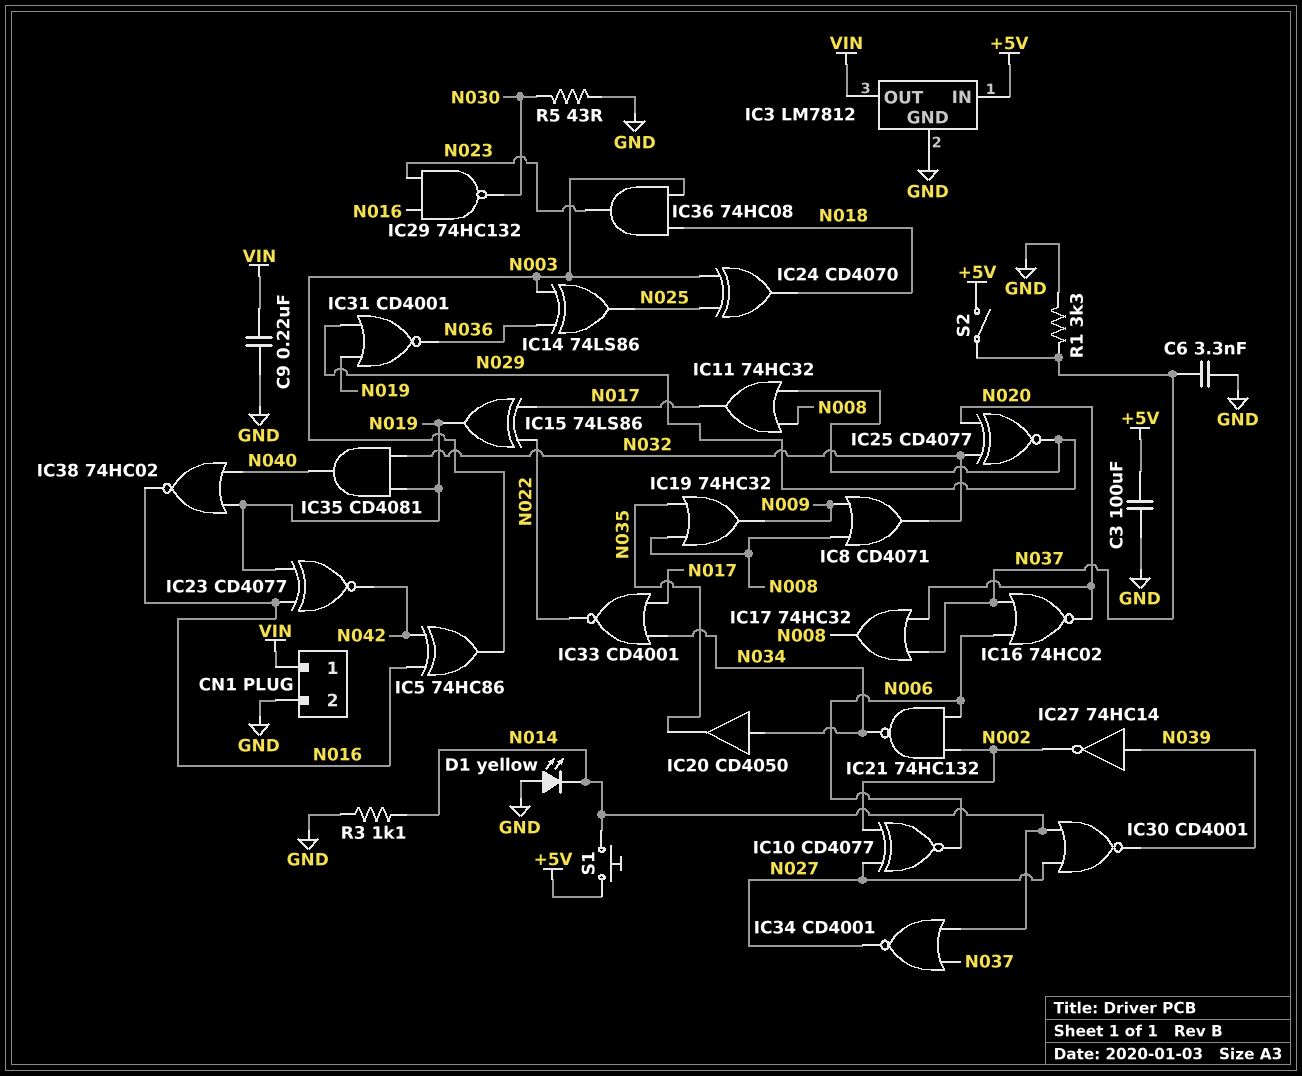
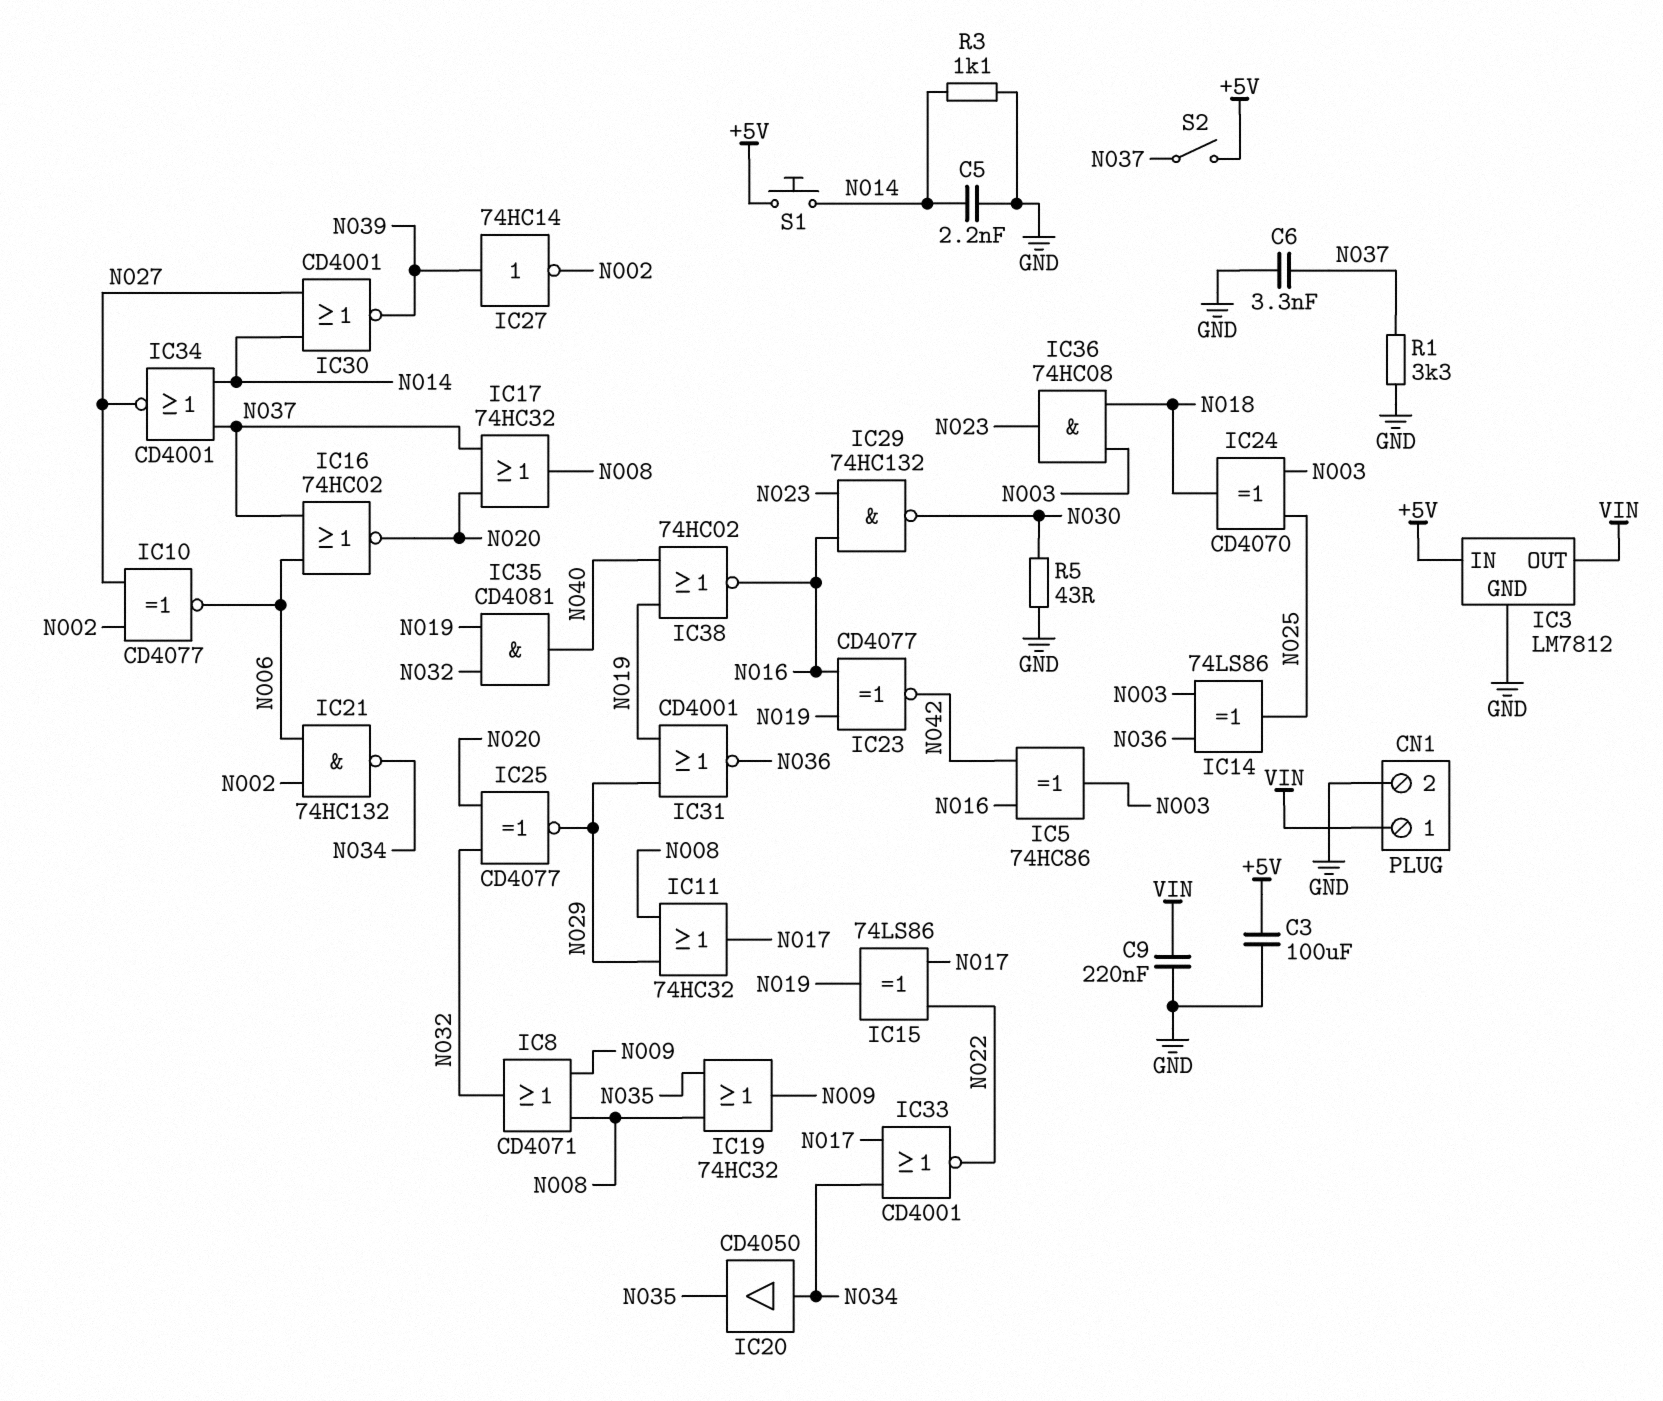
C5: none -> 2.2nF (GND, N014)
D1: LED yellow (A GND, K N014) -> none

